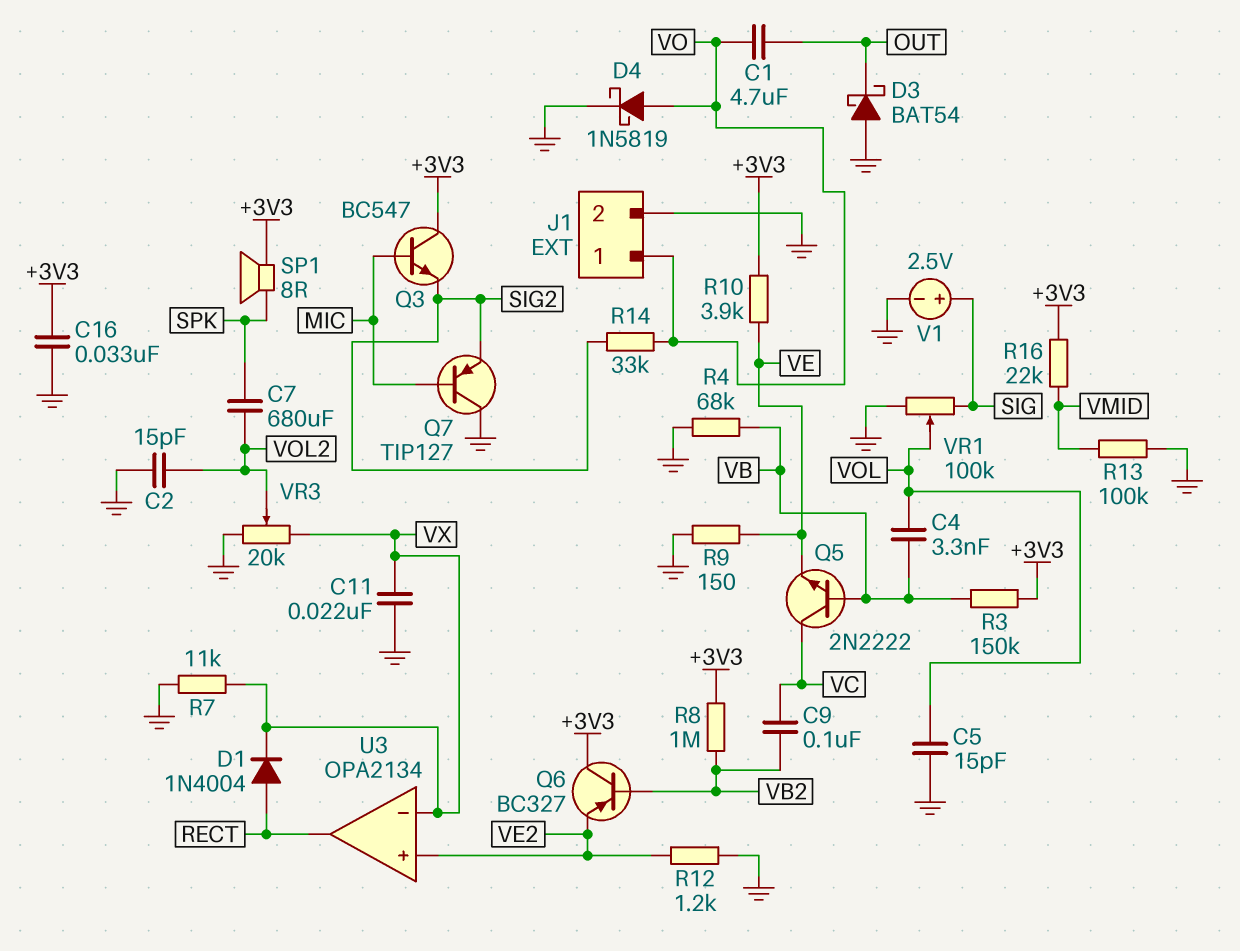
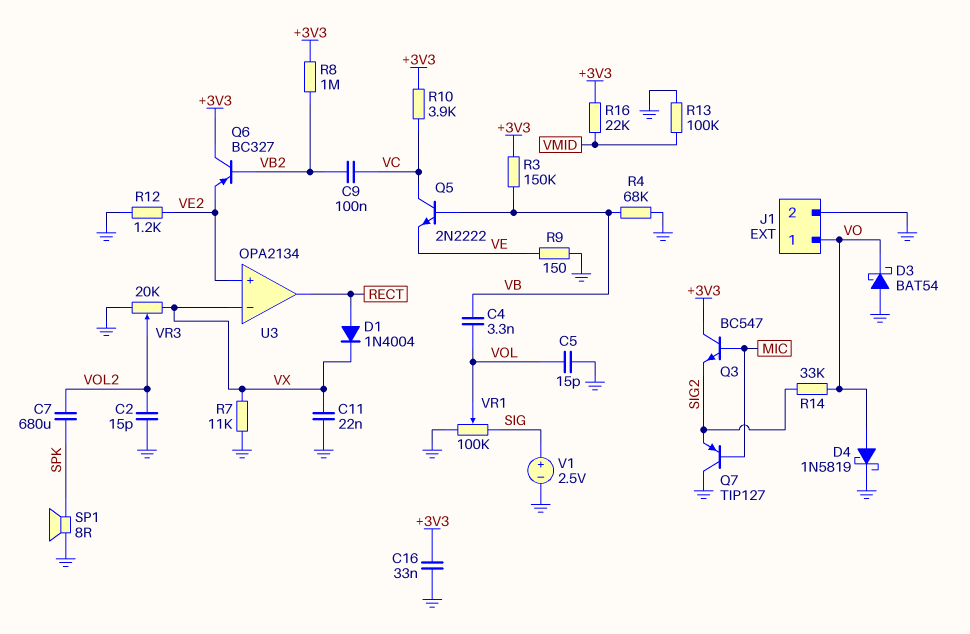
C1: 4.7uF (OUT, VO) -> none
D3: schottky BAT54 (A GND, K OUT) -> schottky BAT54 (A GND, K VO)
R10: 3.9k (+3V3, VE) -> 3.9k (+3V3, VC)
SP1: speaker 8R (+3V3, SPK) -> speaker 8R (GND, SPK)

